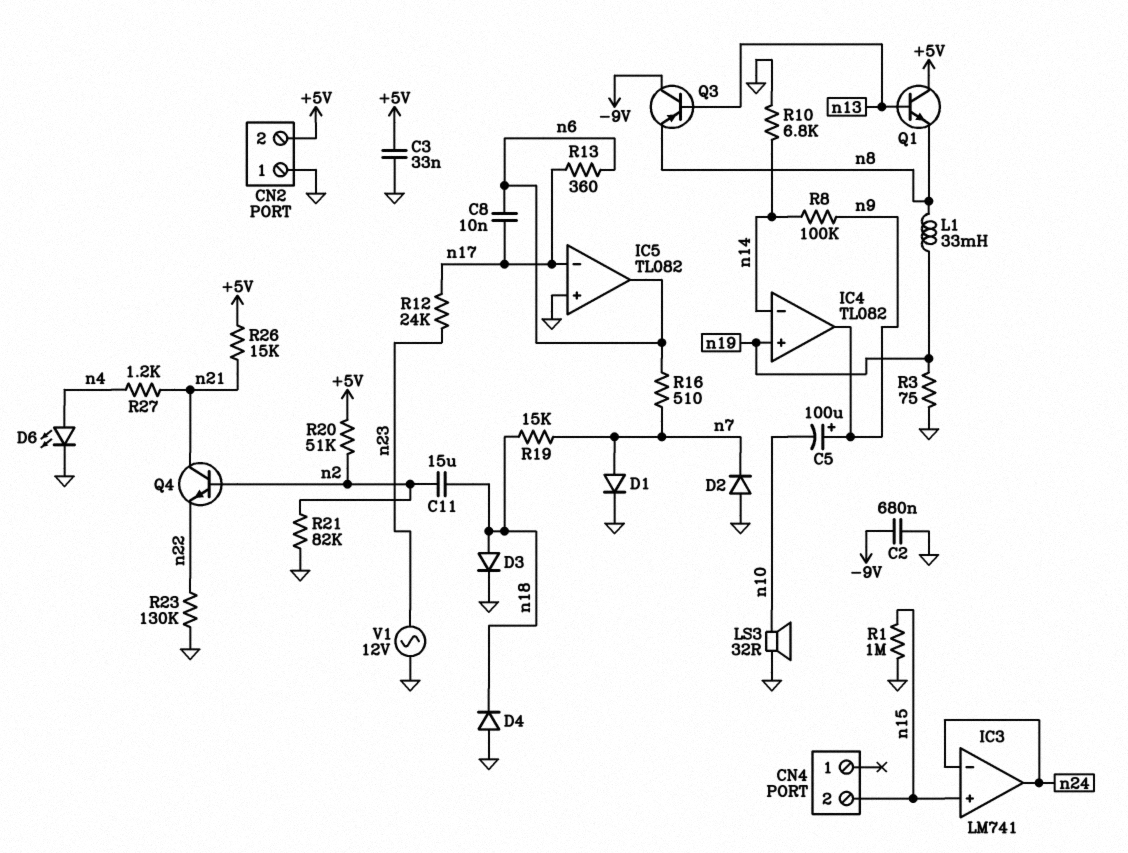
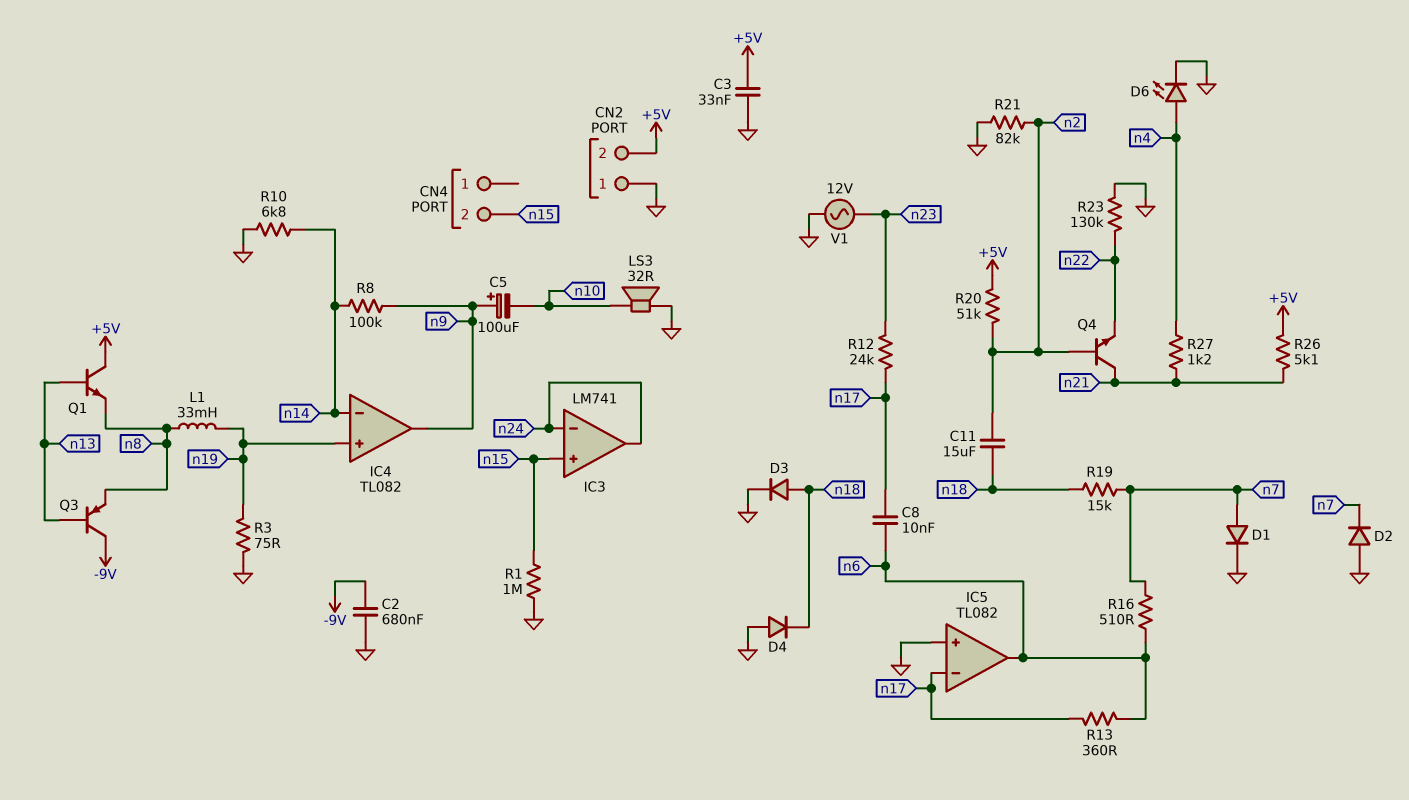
R26: 15k (+5V, n21) -> 5.1k (+5V, n21)

